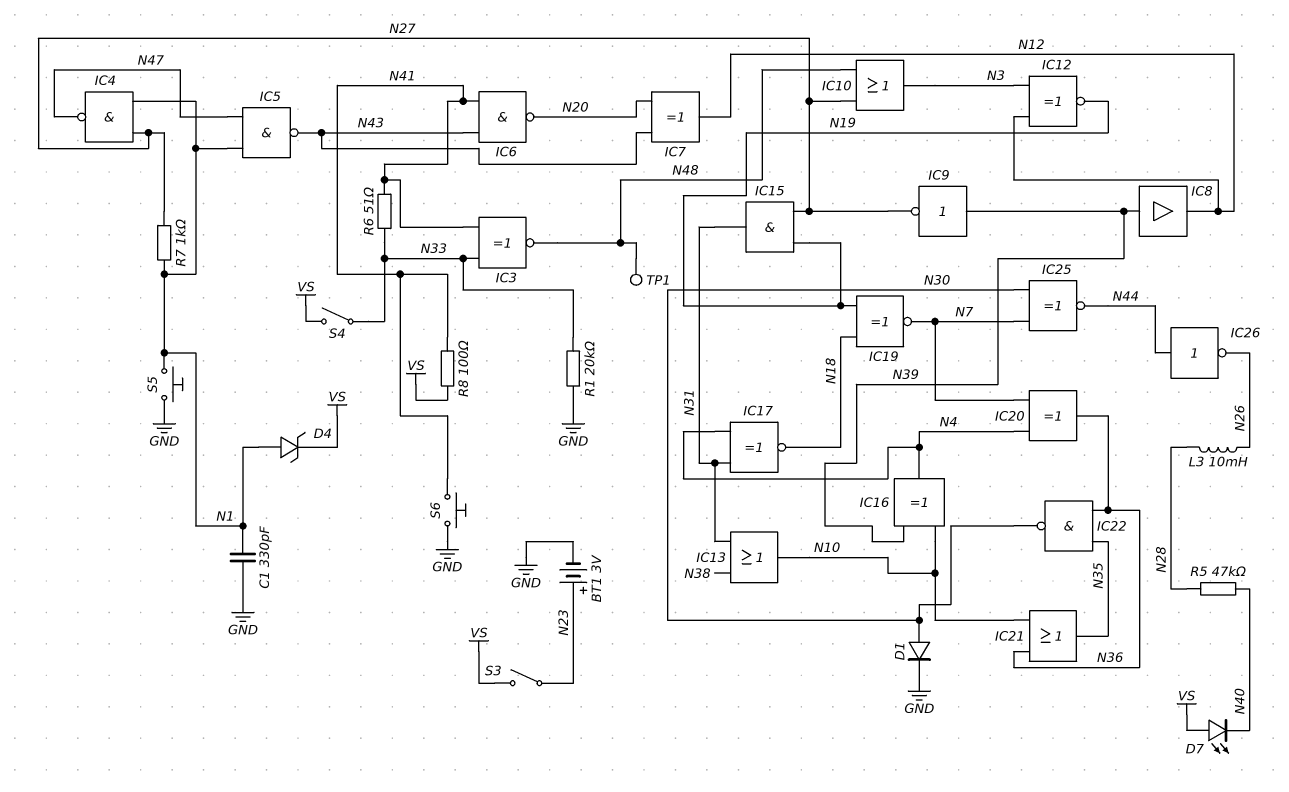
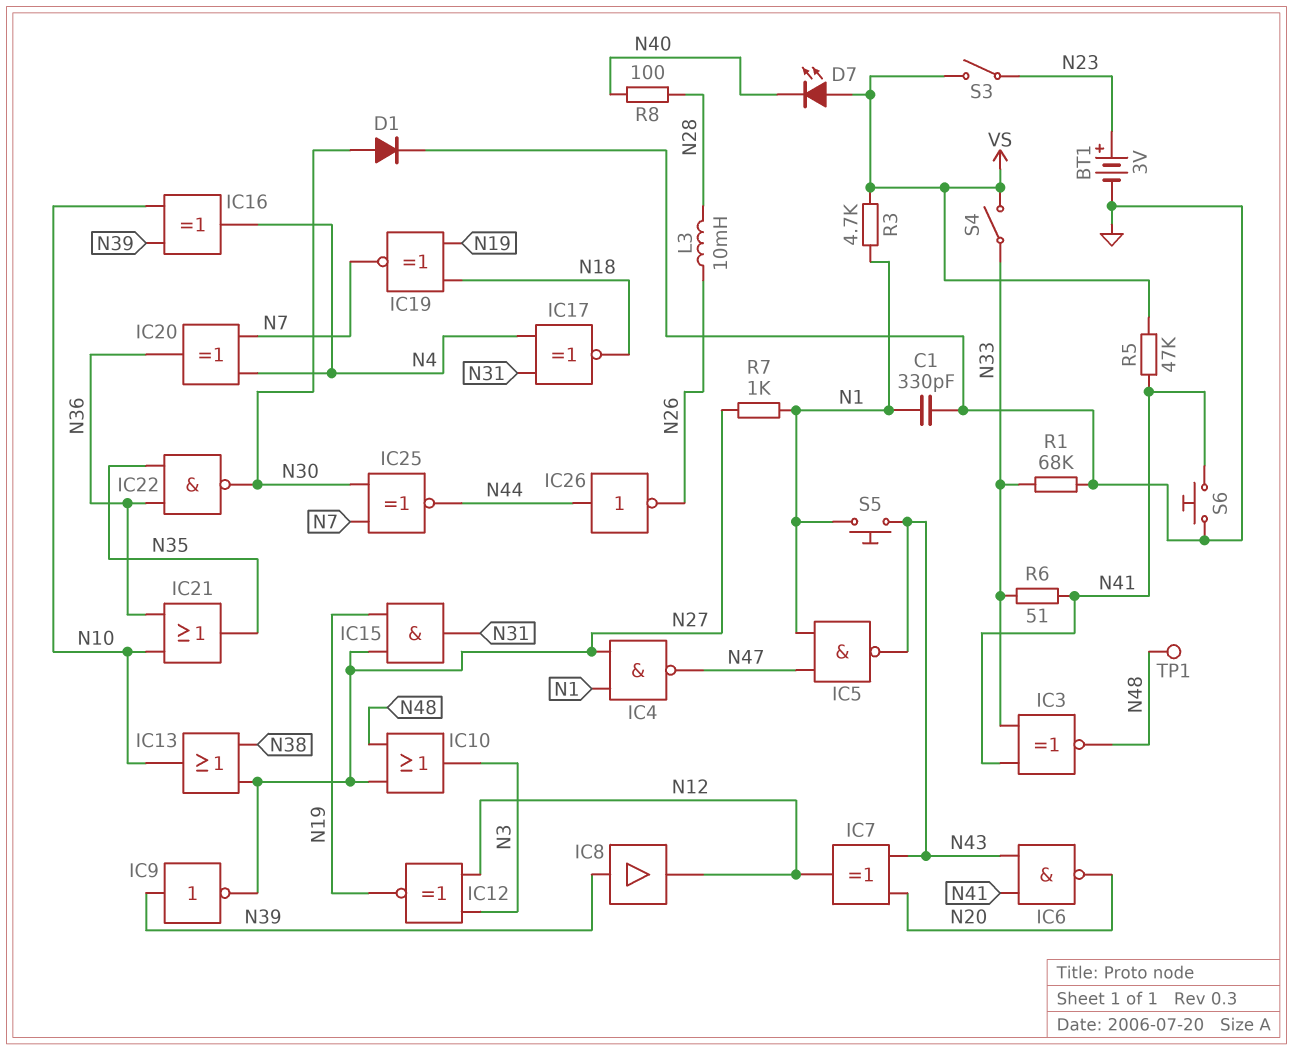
D4: zener (A N1, K VS) -> none
IC13: OR (in N31, in N38, out N10) -> OR (in N27, in N38, out N10)
R1: 20k (GND, N33) -> 68k (GND, N33)
R3: none -> 4.7k (N1, VS)
R5: 47k (N28, N40) -> 47k (N41, VS)
R8: 100 (N41, VS) -> 100 (N28, N40)
S5: button (GND, N1) -> button (N1, N43)

